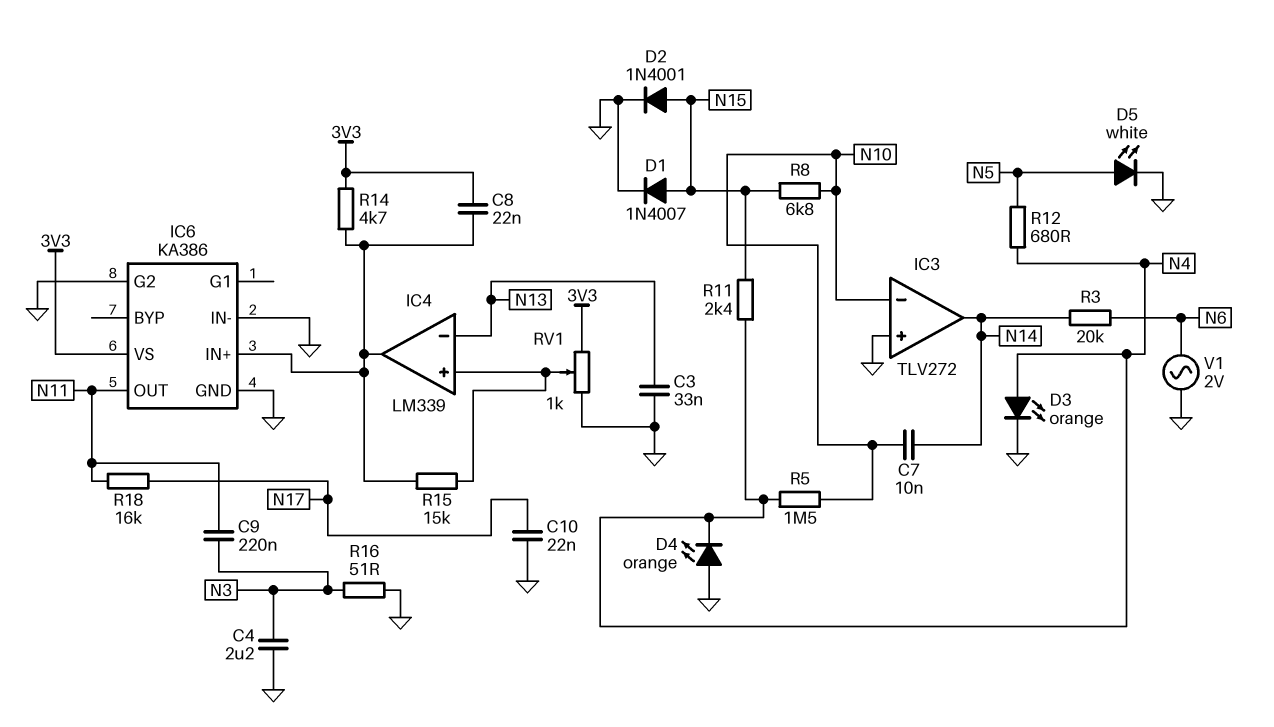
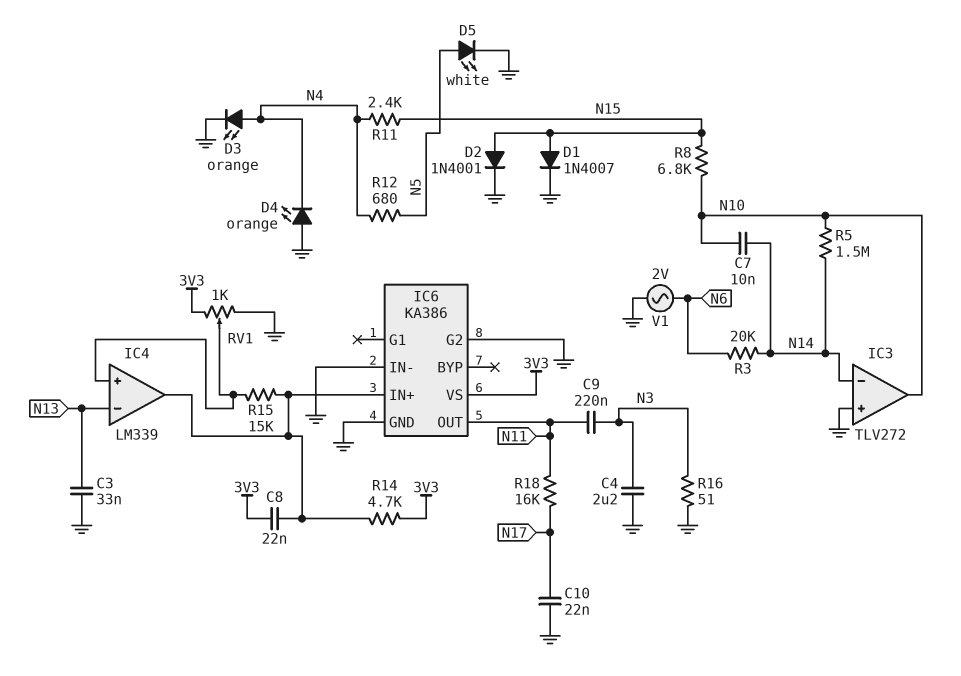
IC3 pin in-: N10 -> N14
IC3 pin out: N14 -> N10
R5: 1.5M (N4, N10) -> 1.5M (N10, N14)

